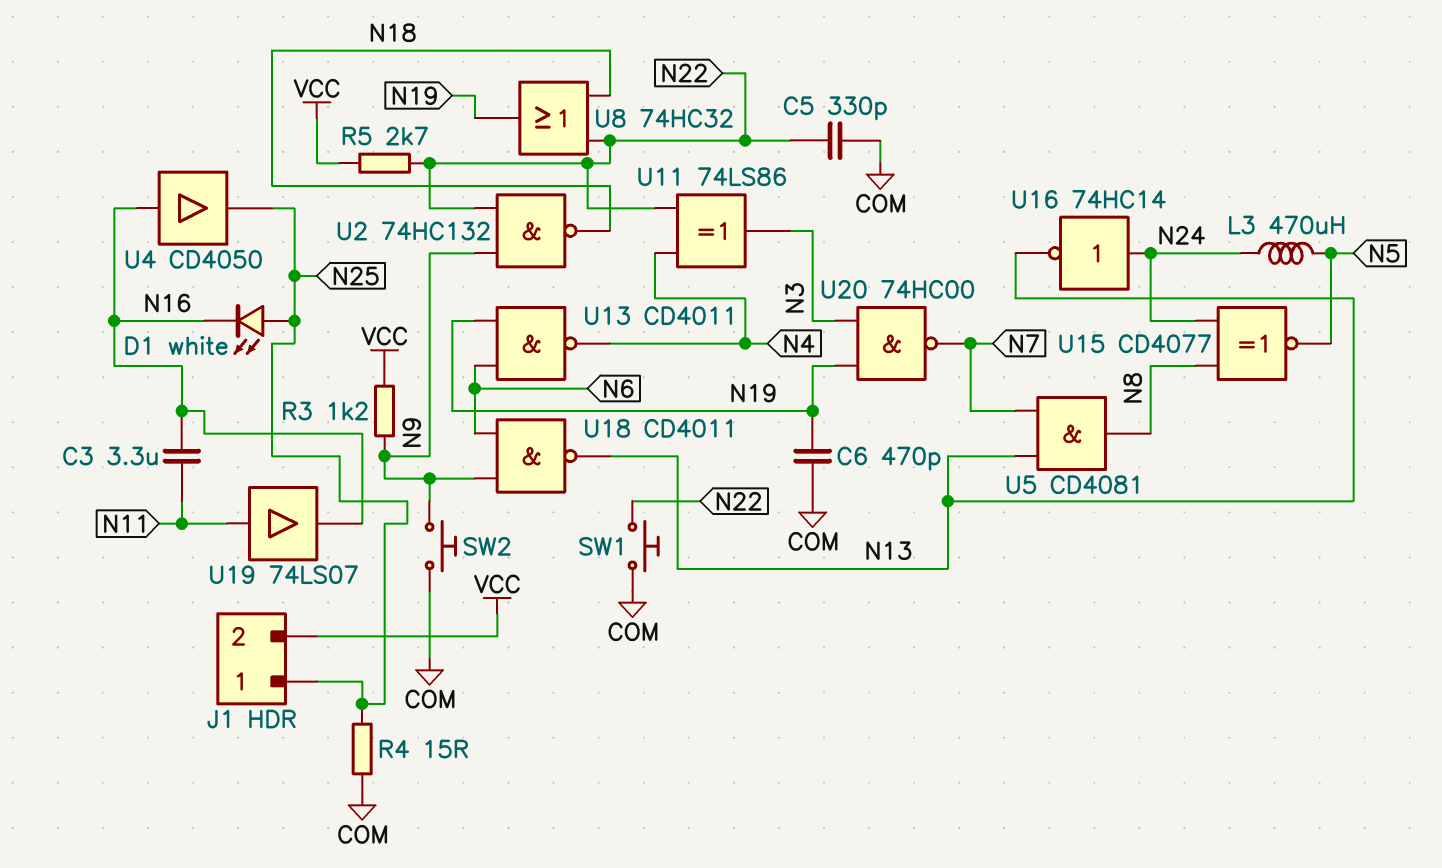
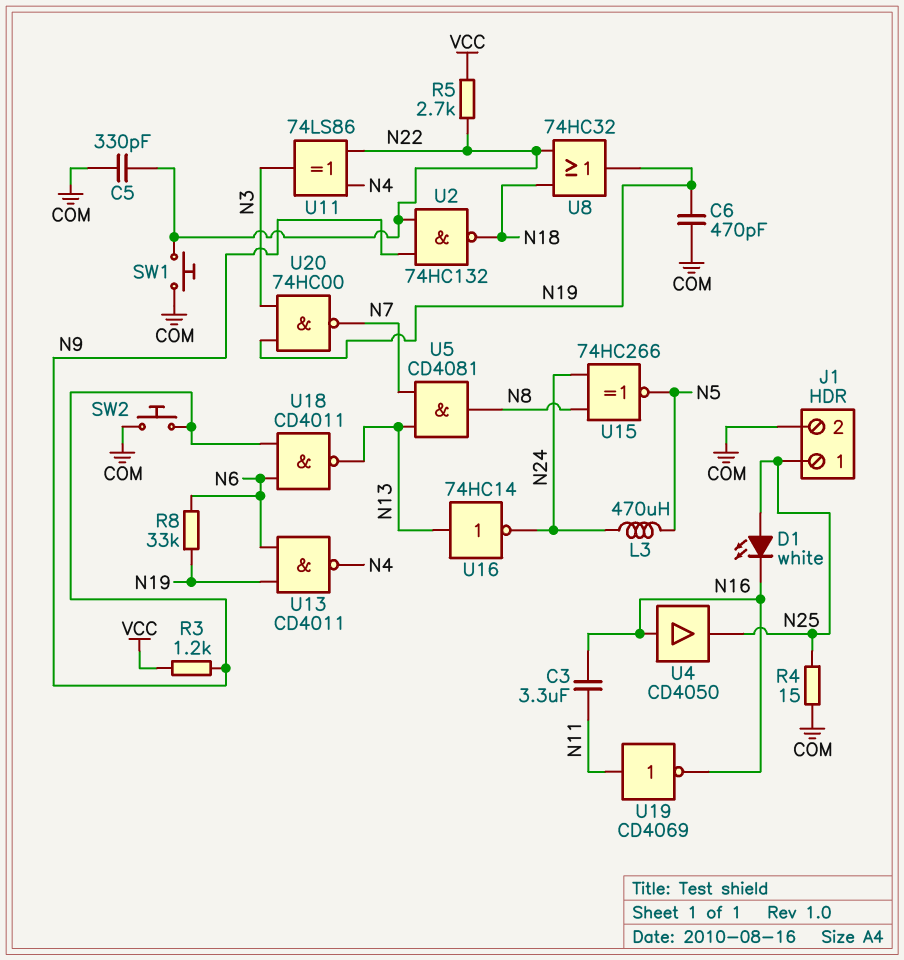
J1 pin 2: VCC -> COM
R8: none -> 33k (N6, N19)
U15: XNOR CD4077 (in N8, in N24, out N5) -> XNOR 74HC266 (in N8, in N24, out N5)
U16: NOT 74HC14 (in N24, out N13) -> NOT 74HC14 (in N13, out N24)
U19: buffer 74LS07 (in N11, out N16) -> NOT CD4069 (in N11, out N16)

